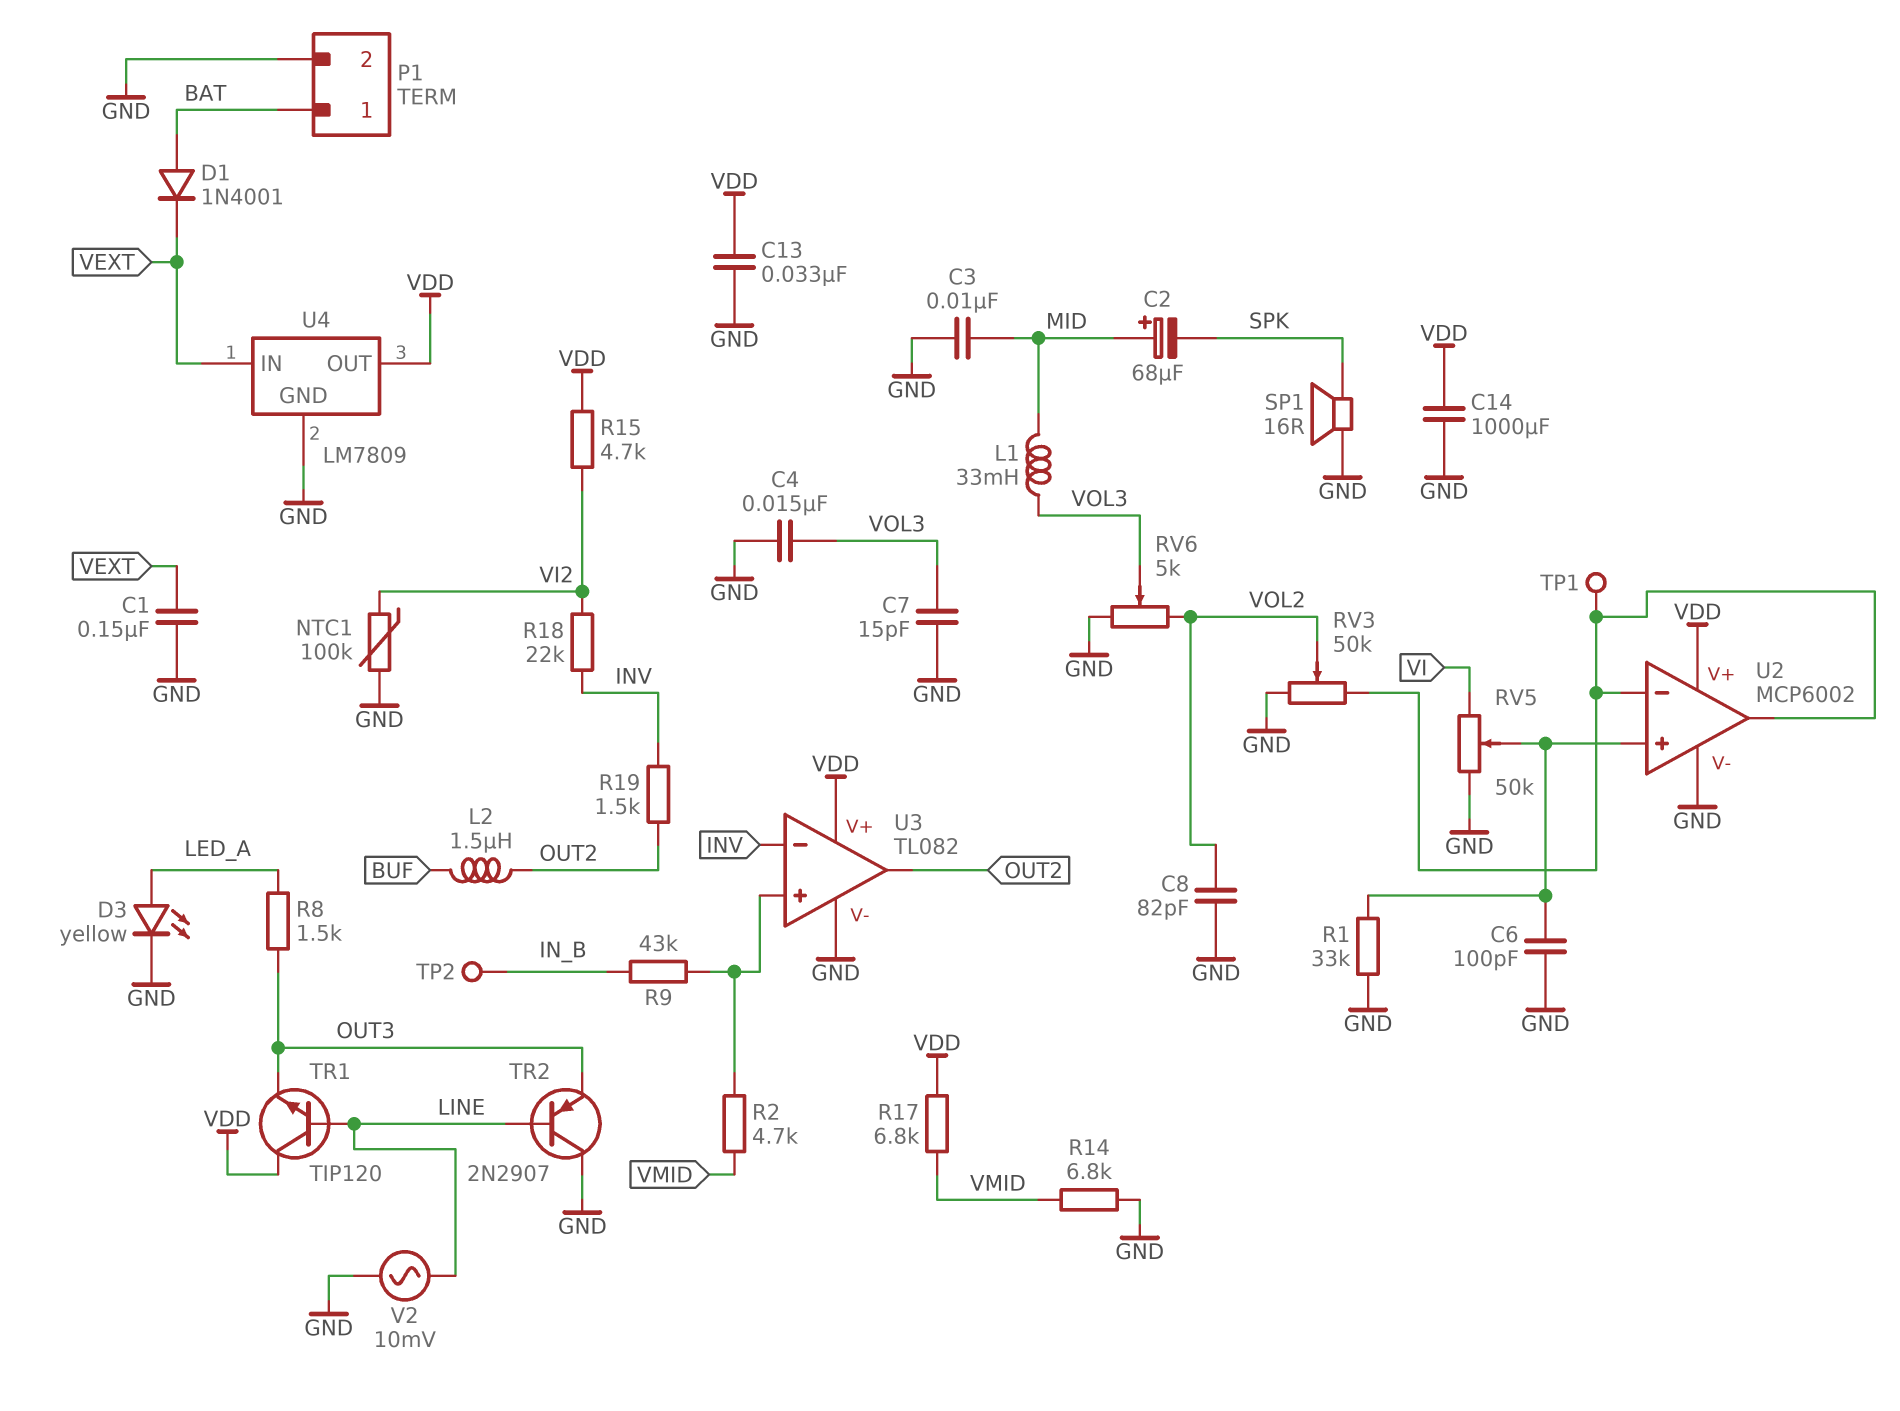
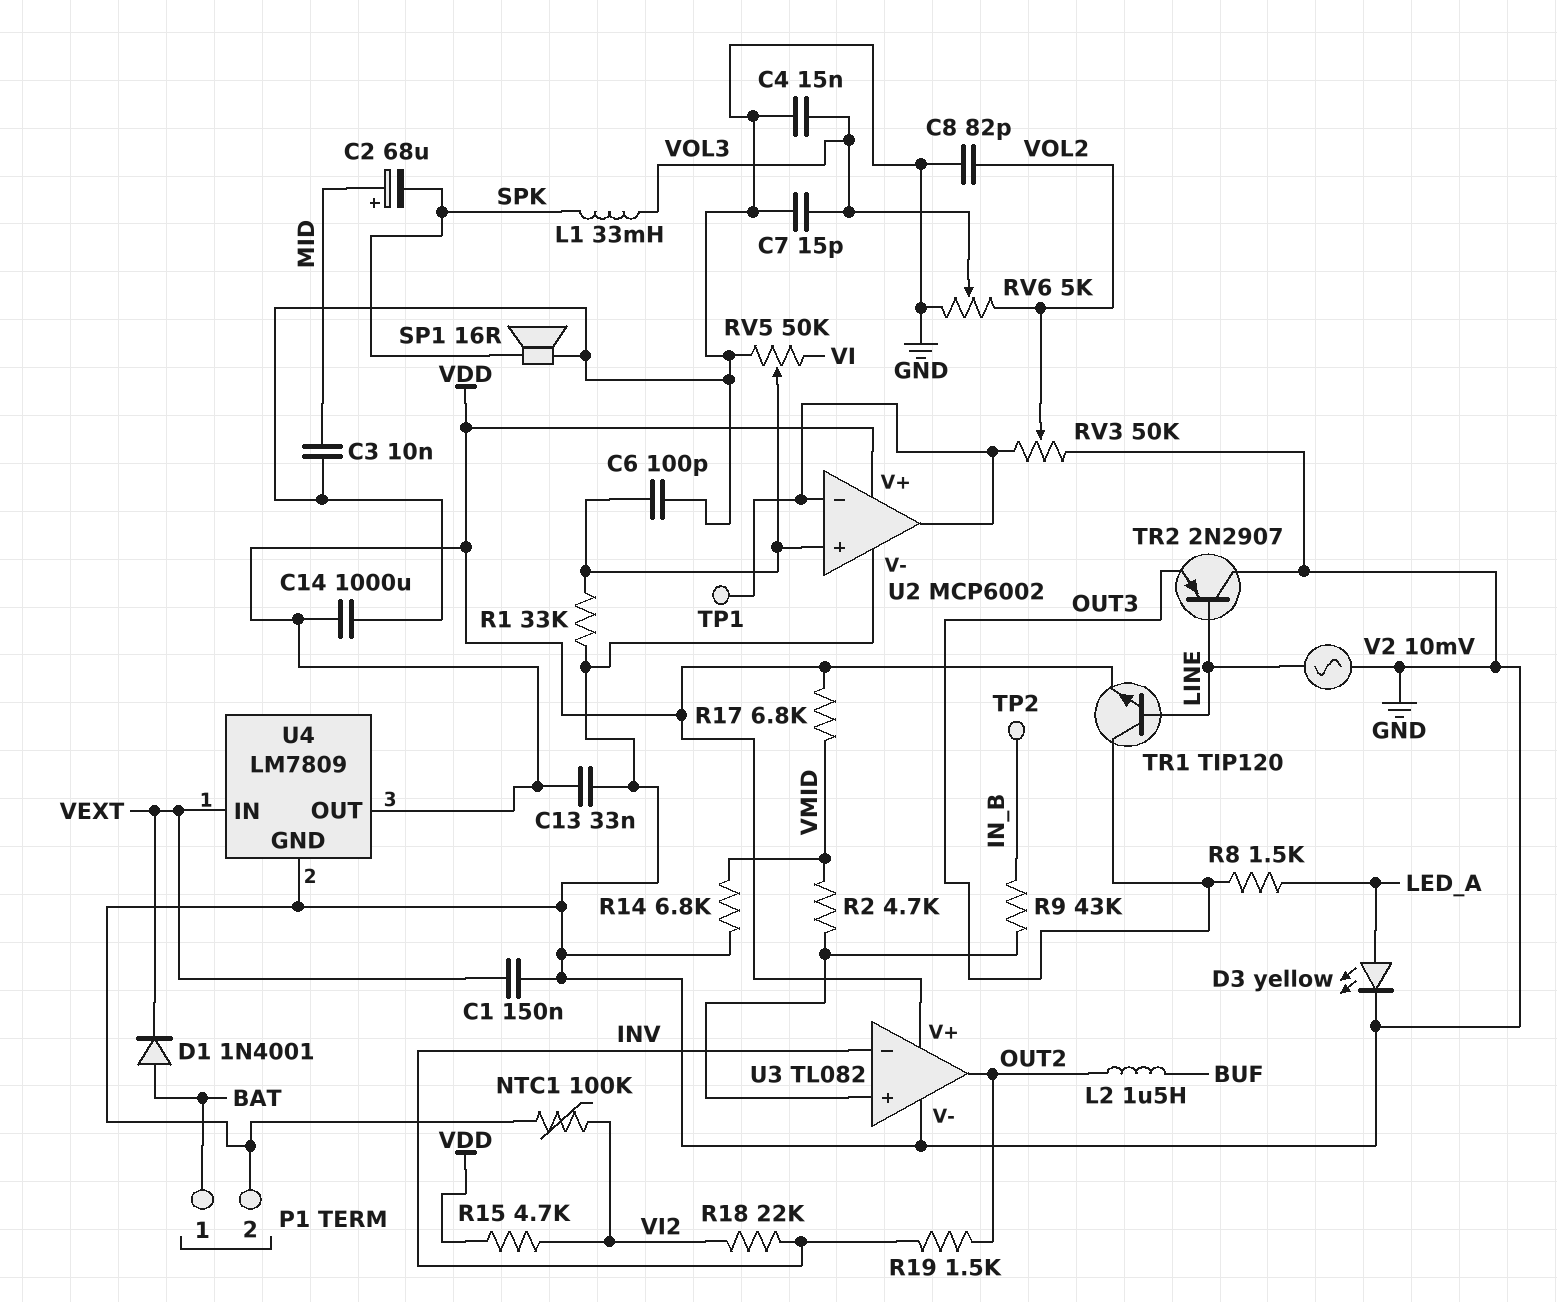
L1: 33mH (MID, VOL3) -> 33mH (SPK, VOL3)
TR1: NPN TIP120 (B LINE, C VDD, E OUT3) -> NPN TIP120 (B LINE, C OUT3, E VDD)

